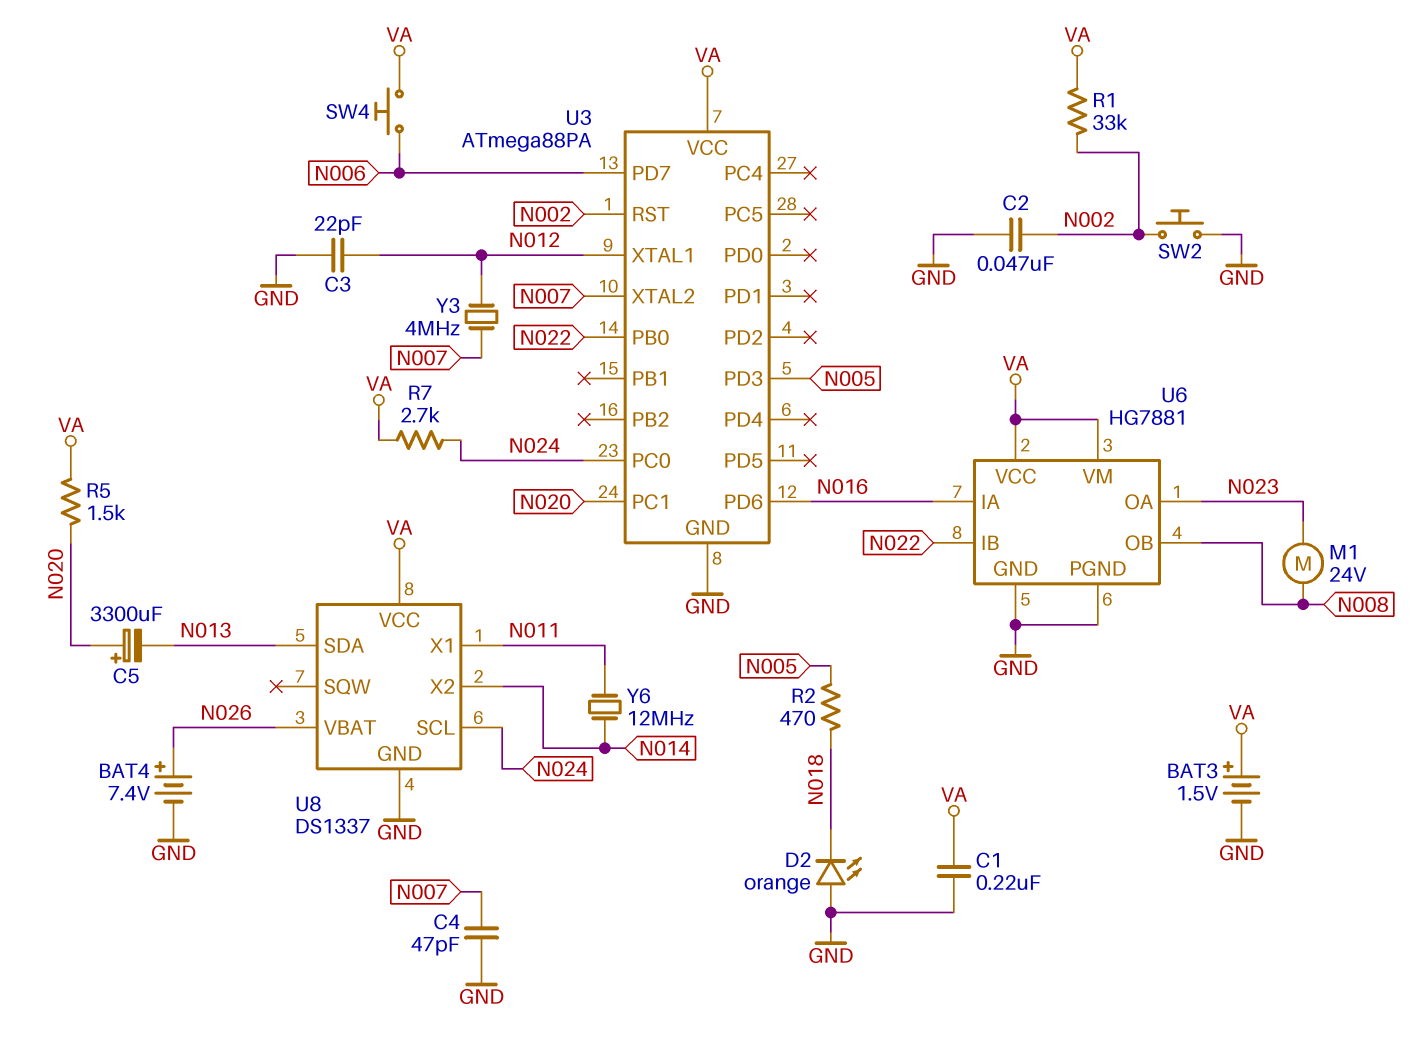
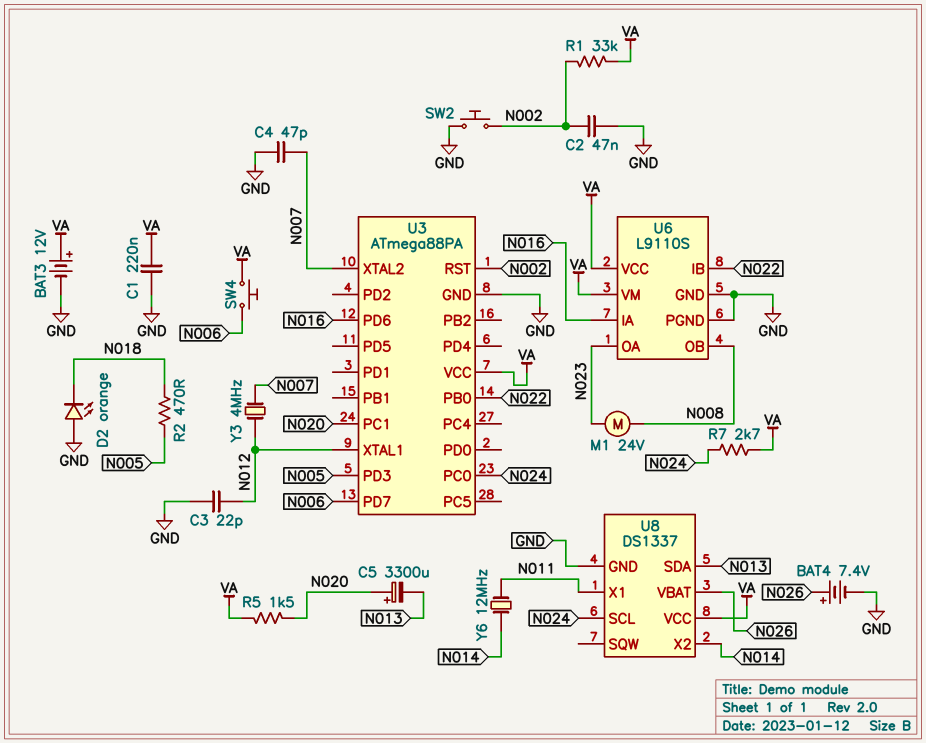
BAT3: 1.5V (plus VA, minus GND) -> 12V (plus VA, minus GND)
U6: HG7881 -> L9110S

